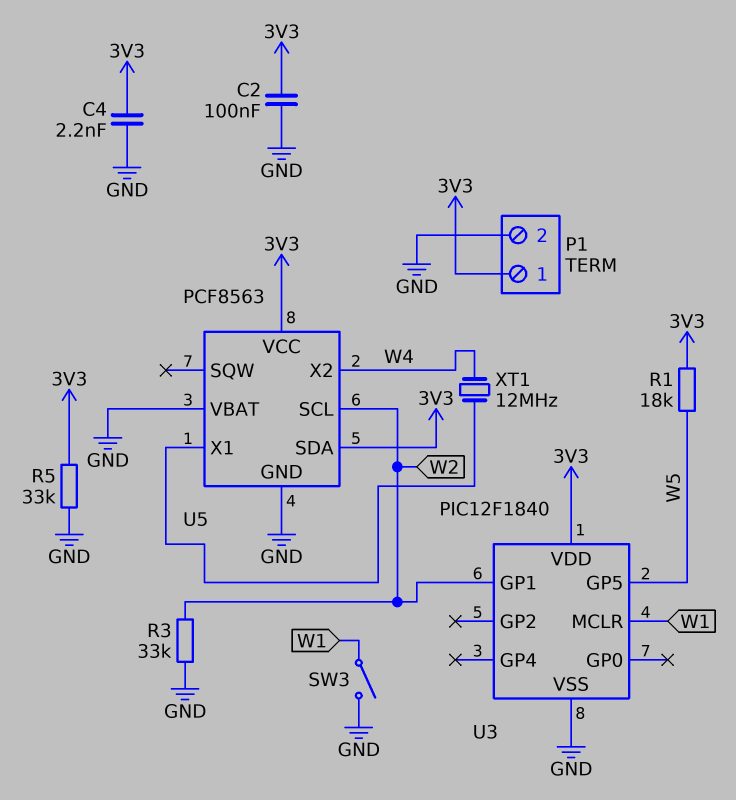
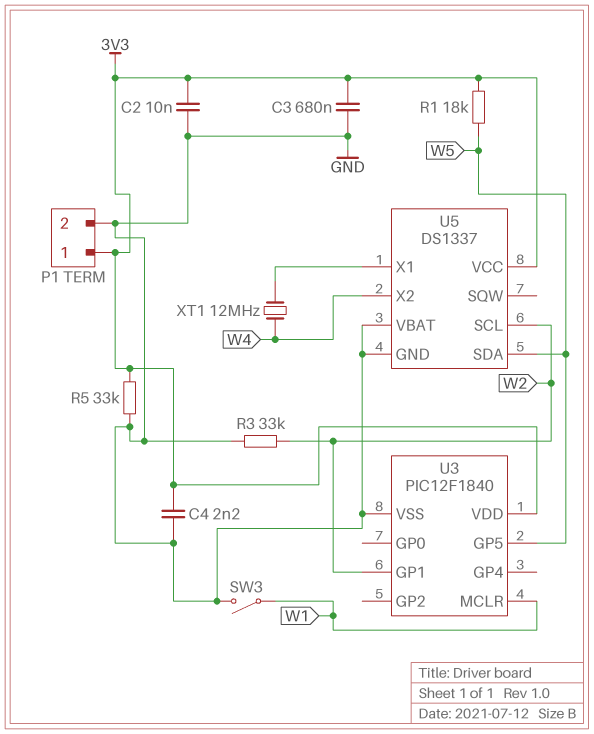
C2: 100nF (3V3, GND) -> 10nF (3V3, GND)
C3: none -> 680nF (3V3, GND)
U5: PCF8563 -> DS1337
U5 pin SDA: 3V3 -> W5

